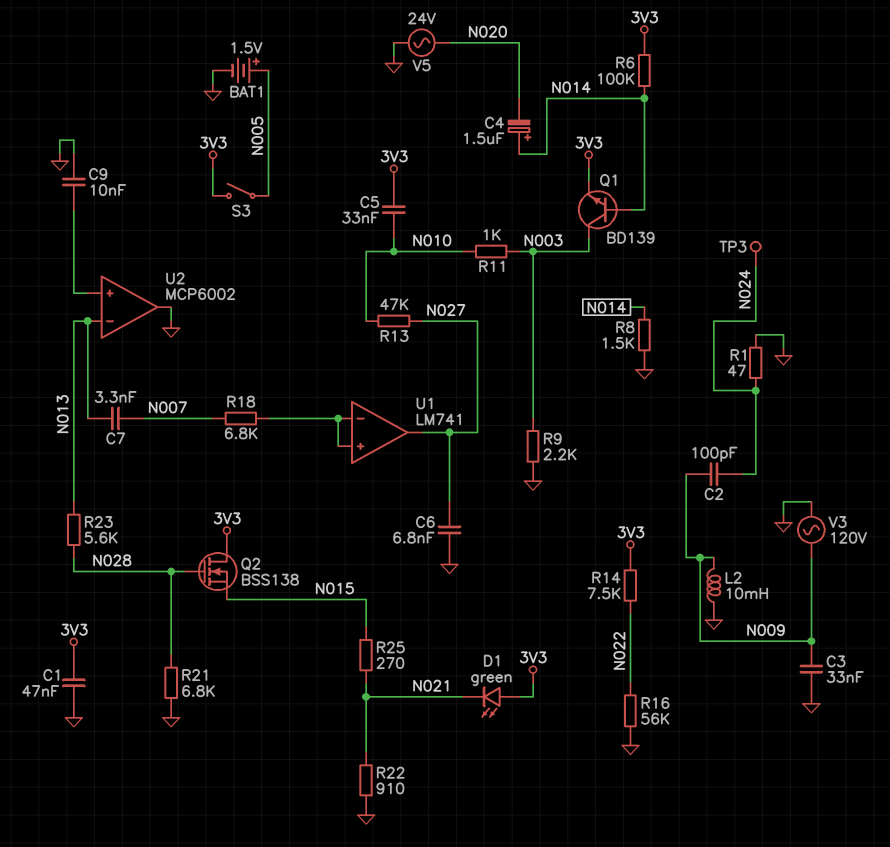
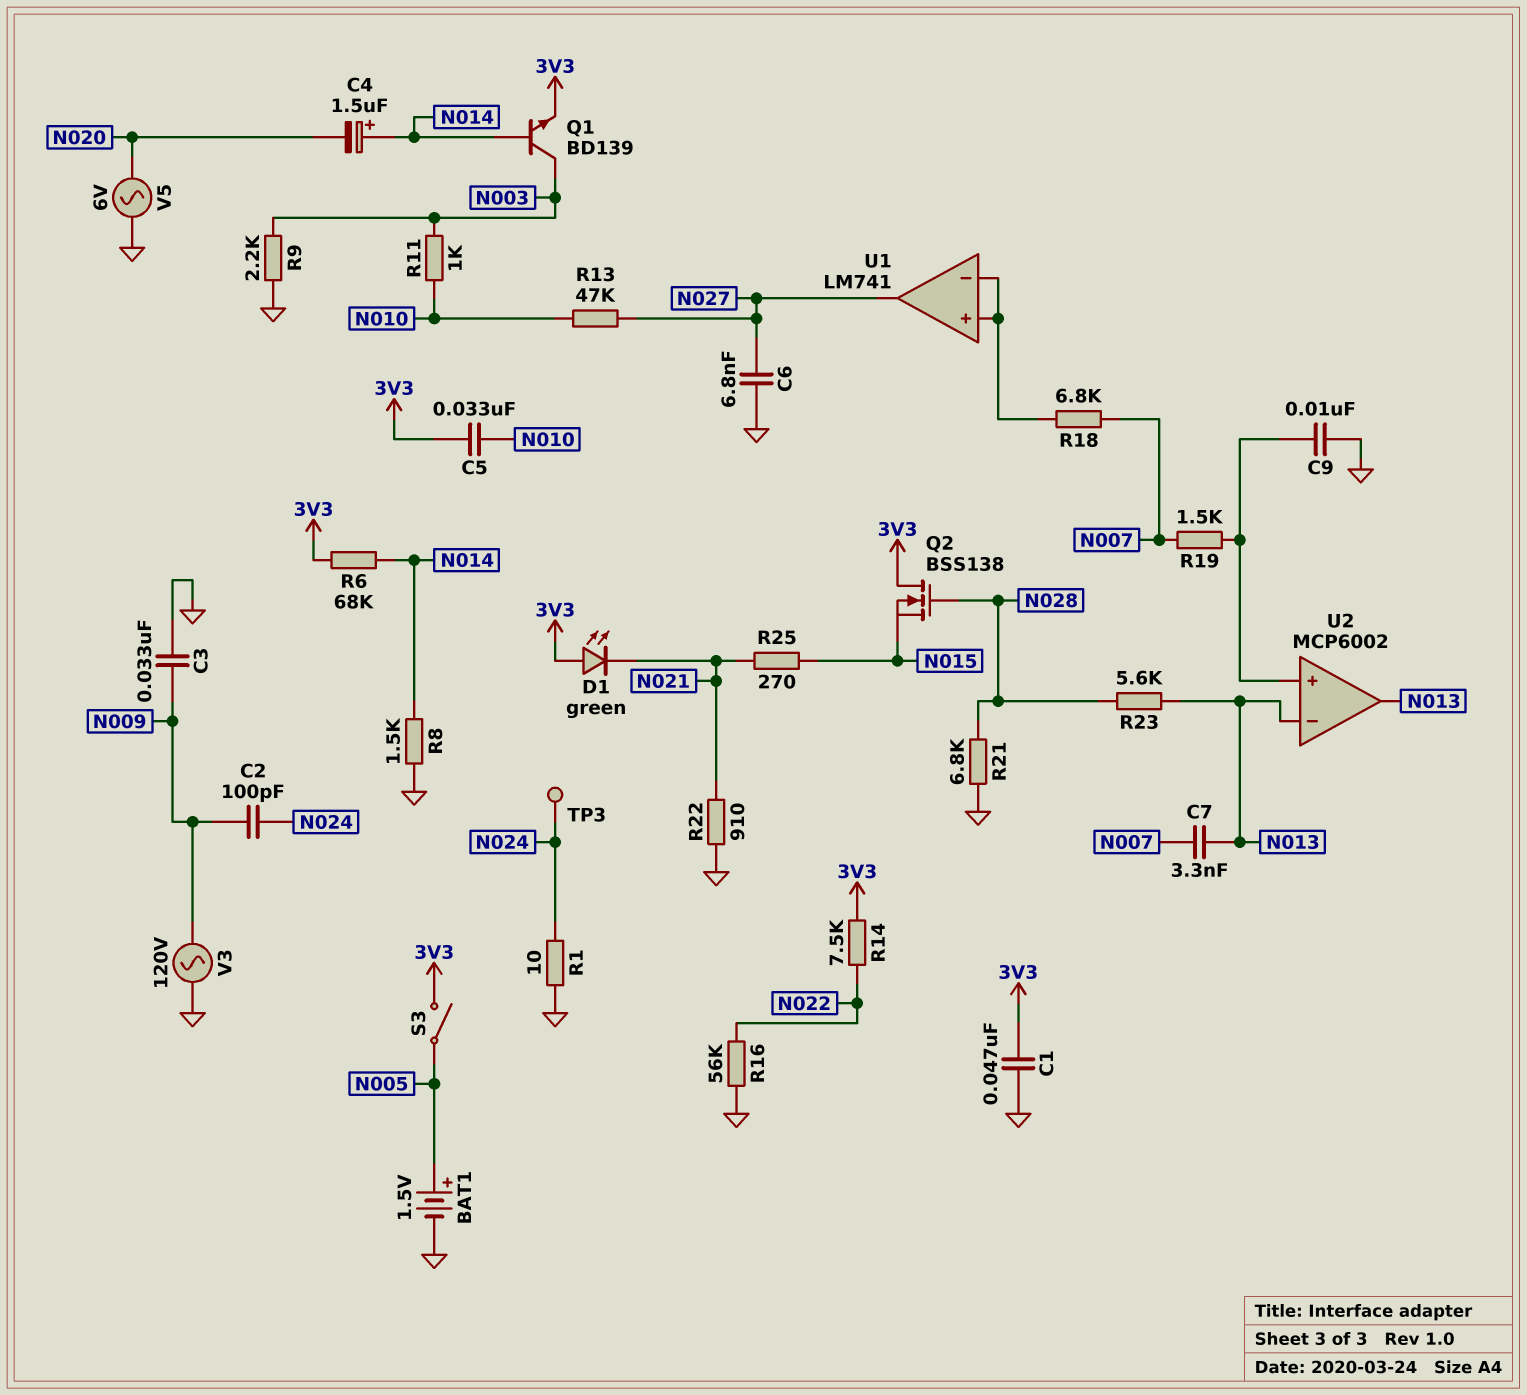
L2: 10mH (GND, N009) -> none
R1: 47 (GND, N024) -> 10 (GND, N024)
R6: 100k (3V3, N014) -> 68k (3V3, N014)
R19: none -> 1.5k (N007, U2/in+)
U2 pin out: GND -> N013
V5: AC 24V (GND, N020) -> AC 6V (GND, N020)

